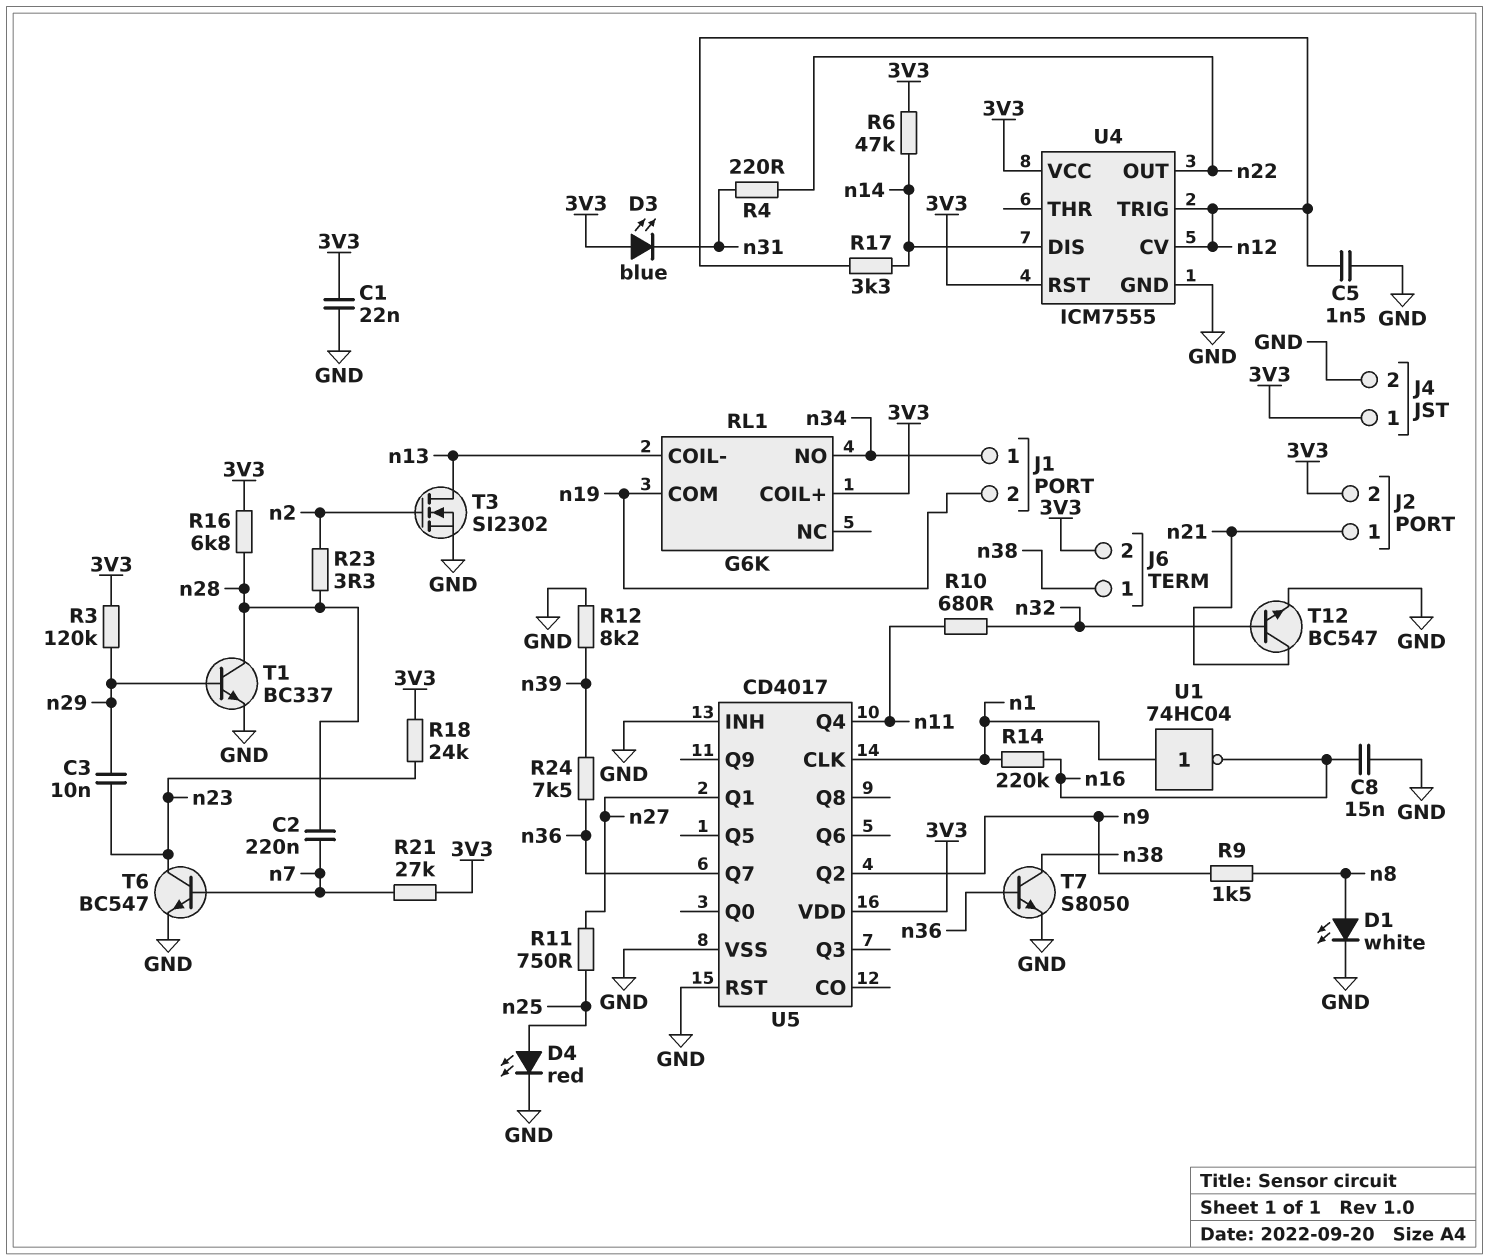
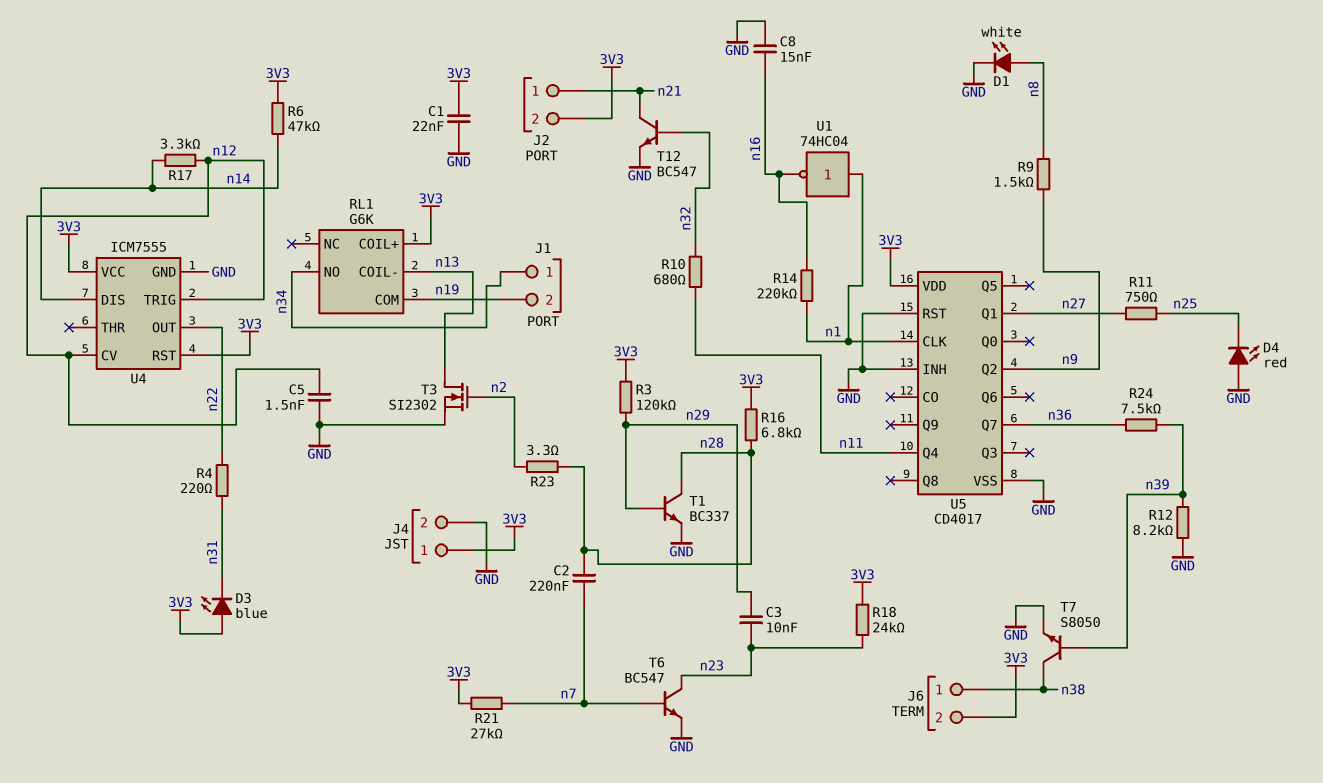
D4: LED red (A n25, K GND) -> LED red (A GND, K n25)
T7: NPN S8050 (B n36, C n38, E GND) -> NPN S8050 (B n39, C n38, E GND)

